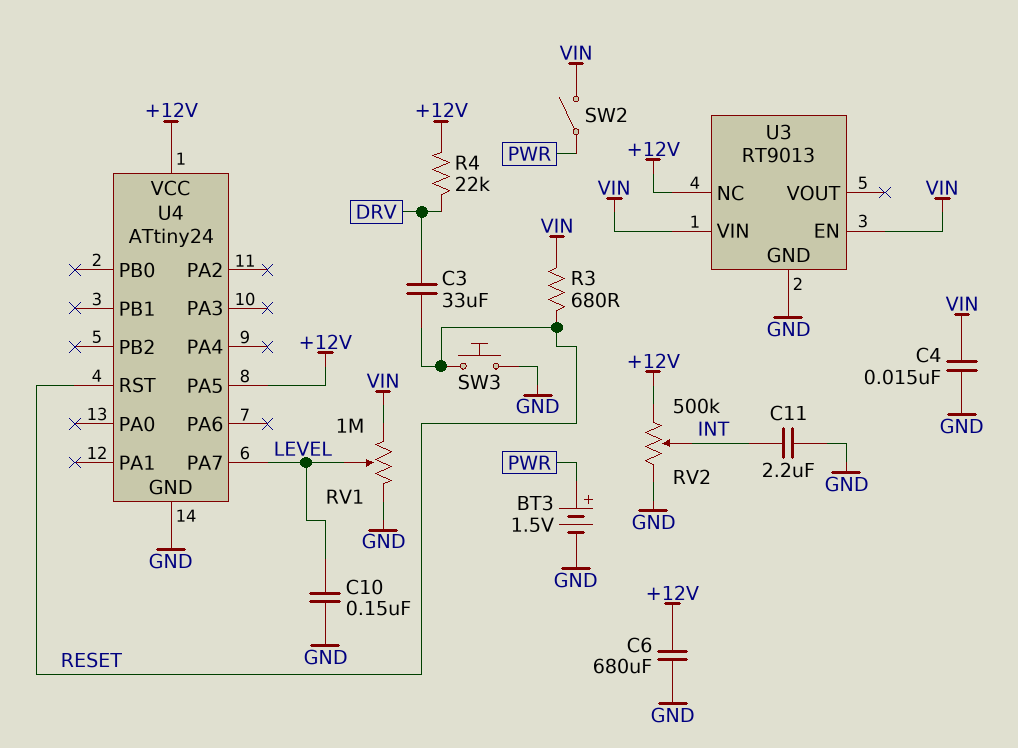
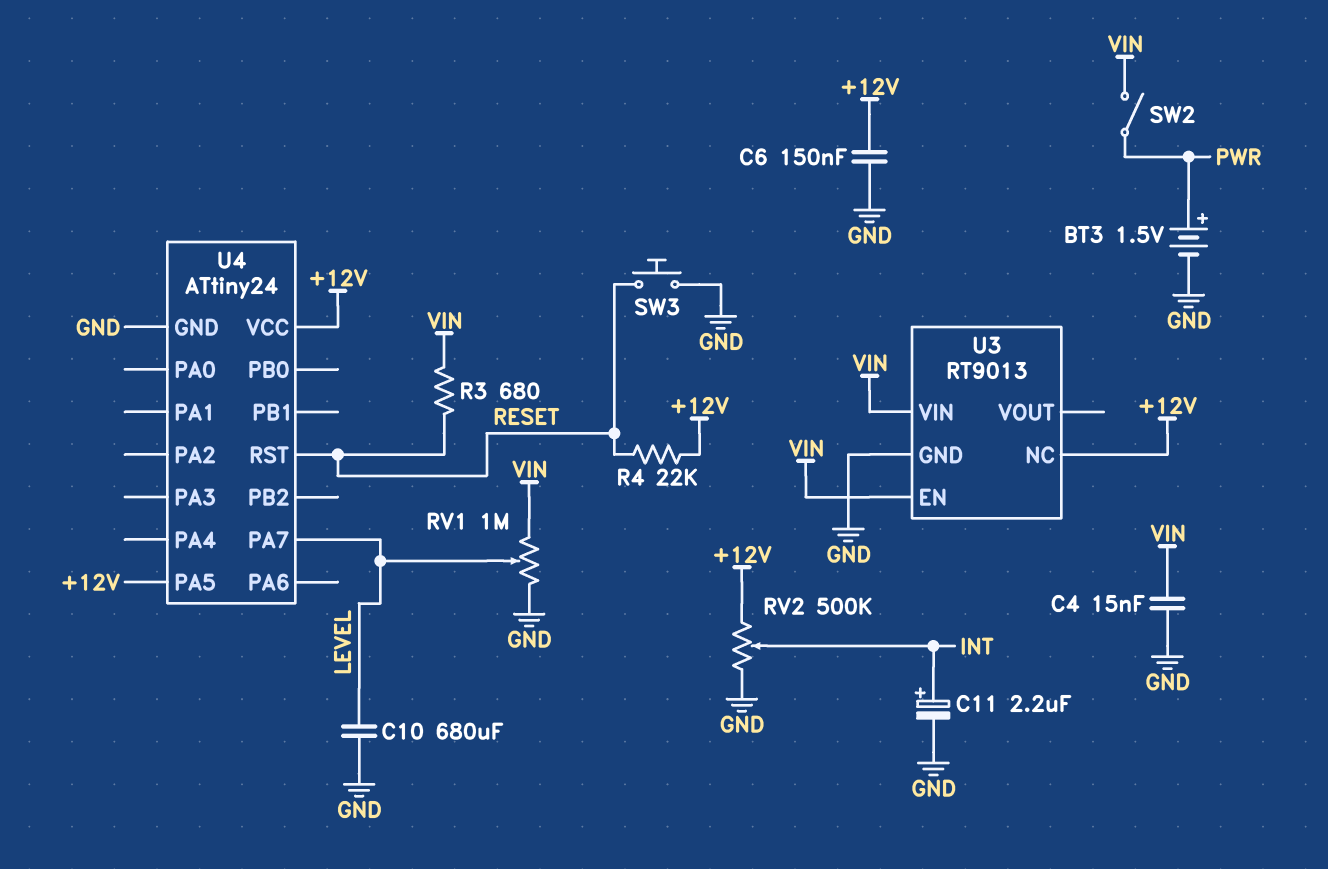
C3: 33uF (DRV, RESET) -> none
C6: 680uF (+12V, GND) -> 150nF (+12V, GND)
C10: 150nF (GND, LEVEL) -> 680uF (GND, LEVEL)
C11: 2.2uF (GND, INT) -> 2.2uF (plus INT, minus GND)
R4: 22k (+12V, DRV) -> 22k (+12V, RESET)

